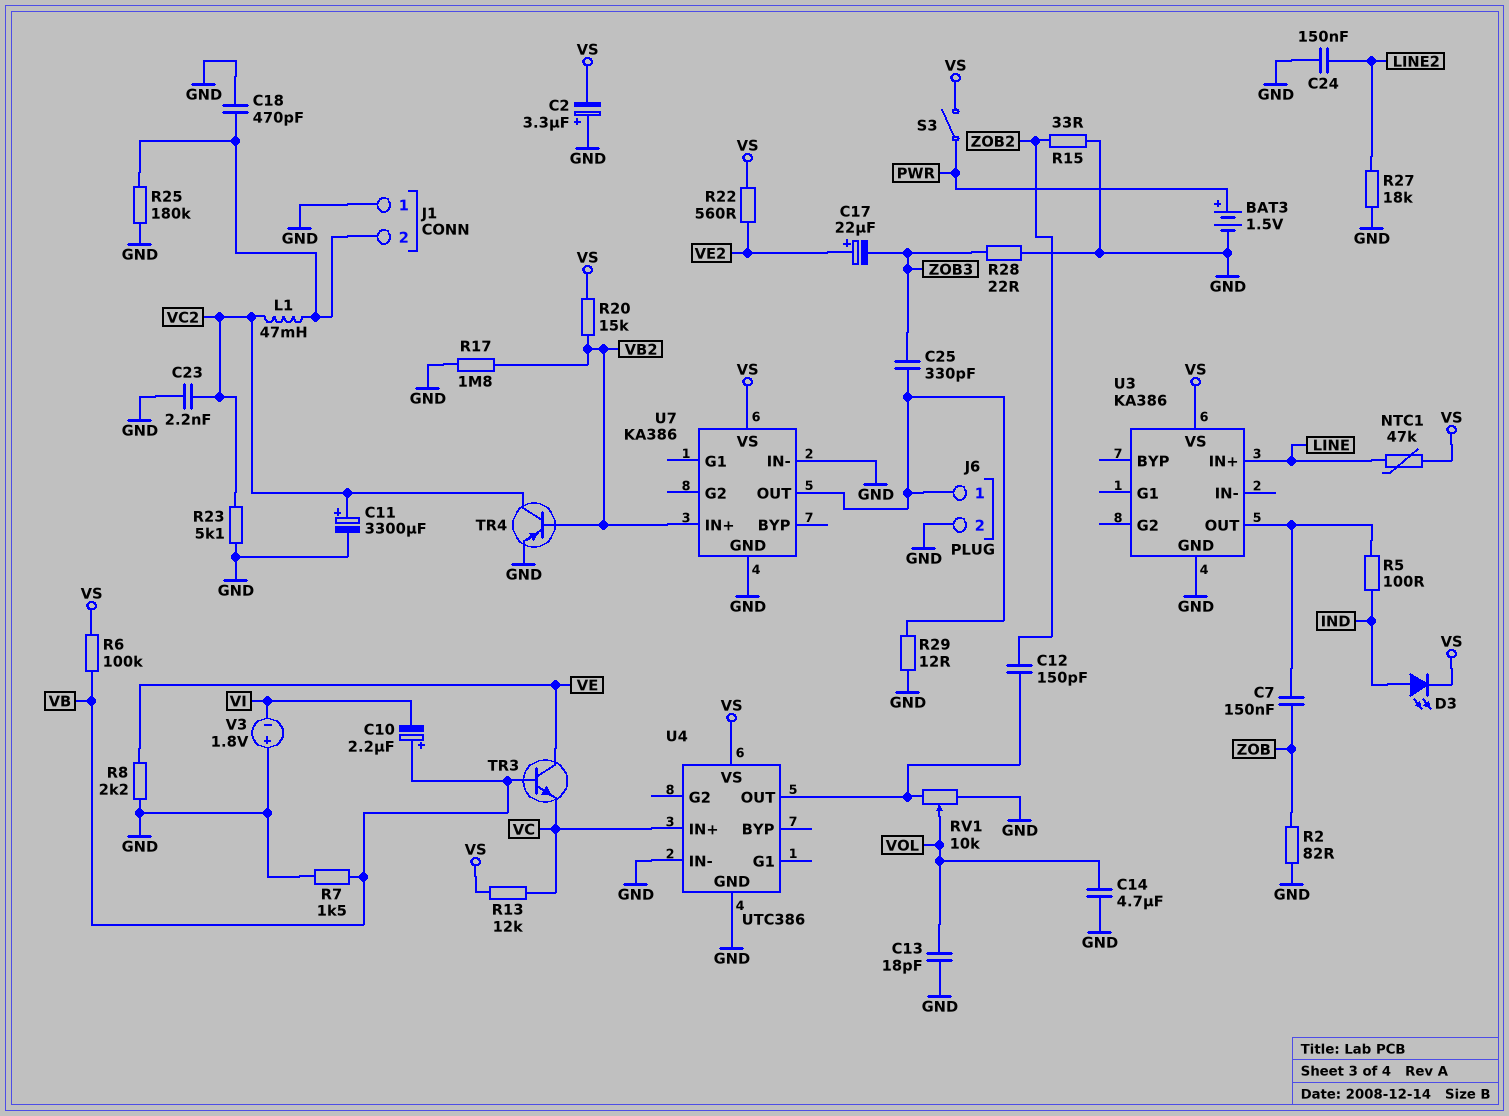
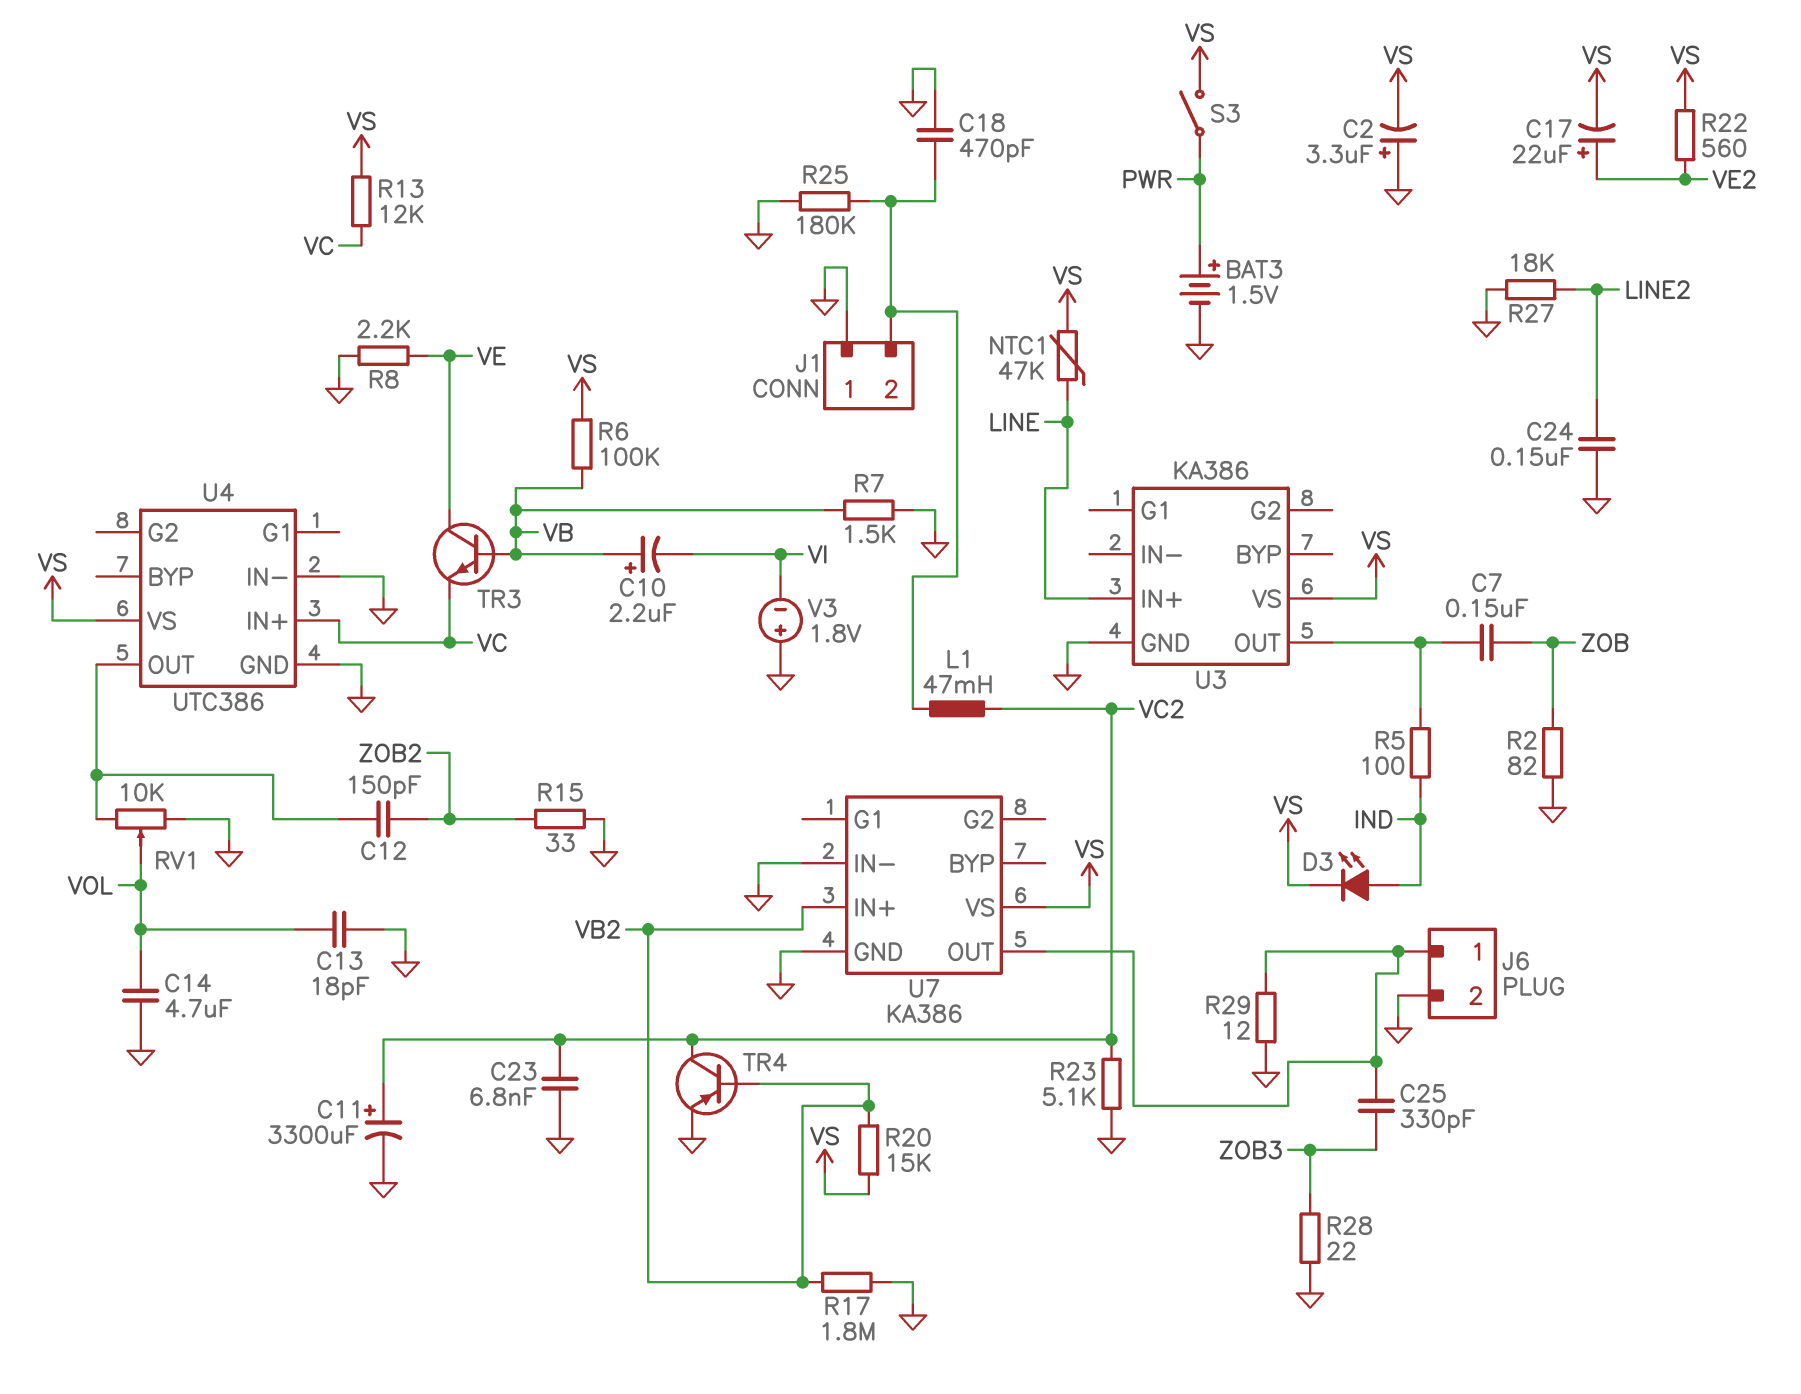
C17: 22uF (plus VE2, minus ZOB3) -> 22uF (plus VE2, minus VS)
C23: 2.2nF (GND, VC2) -> 6.8nF (GND, VC2)

